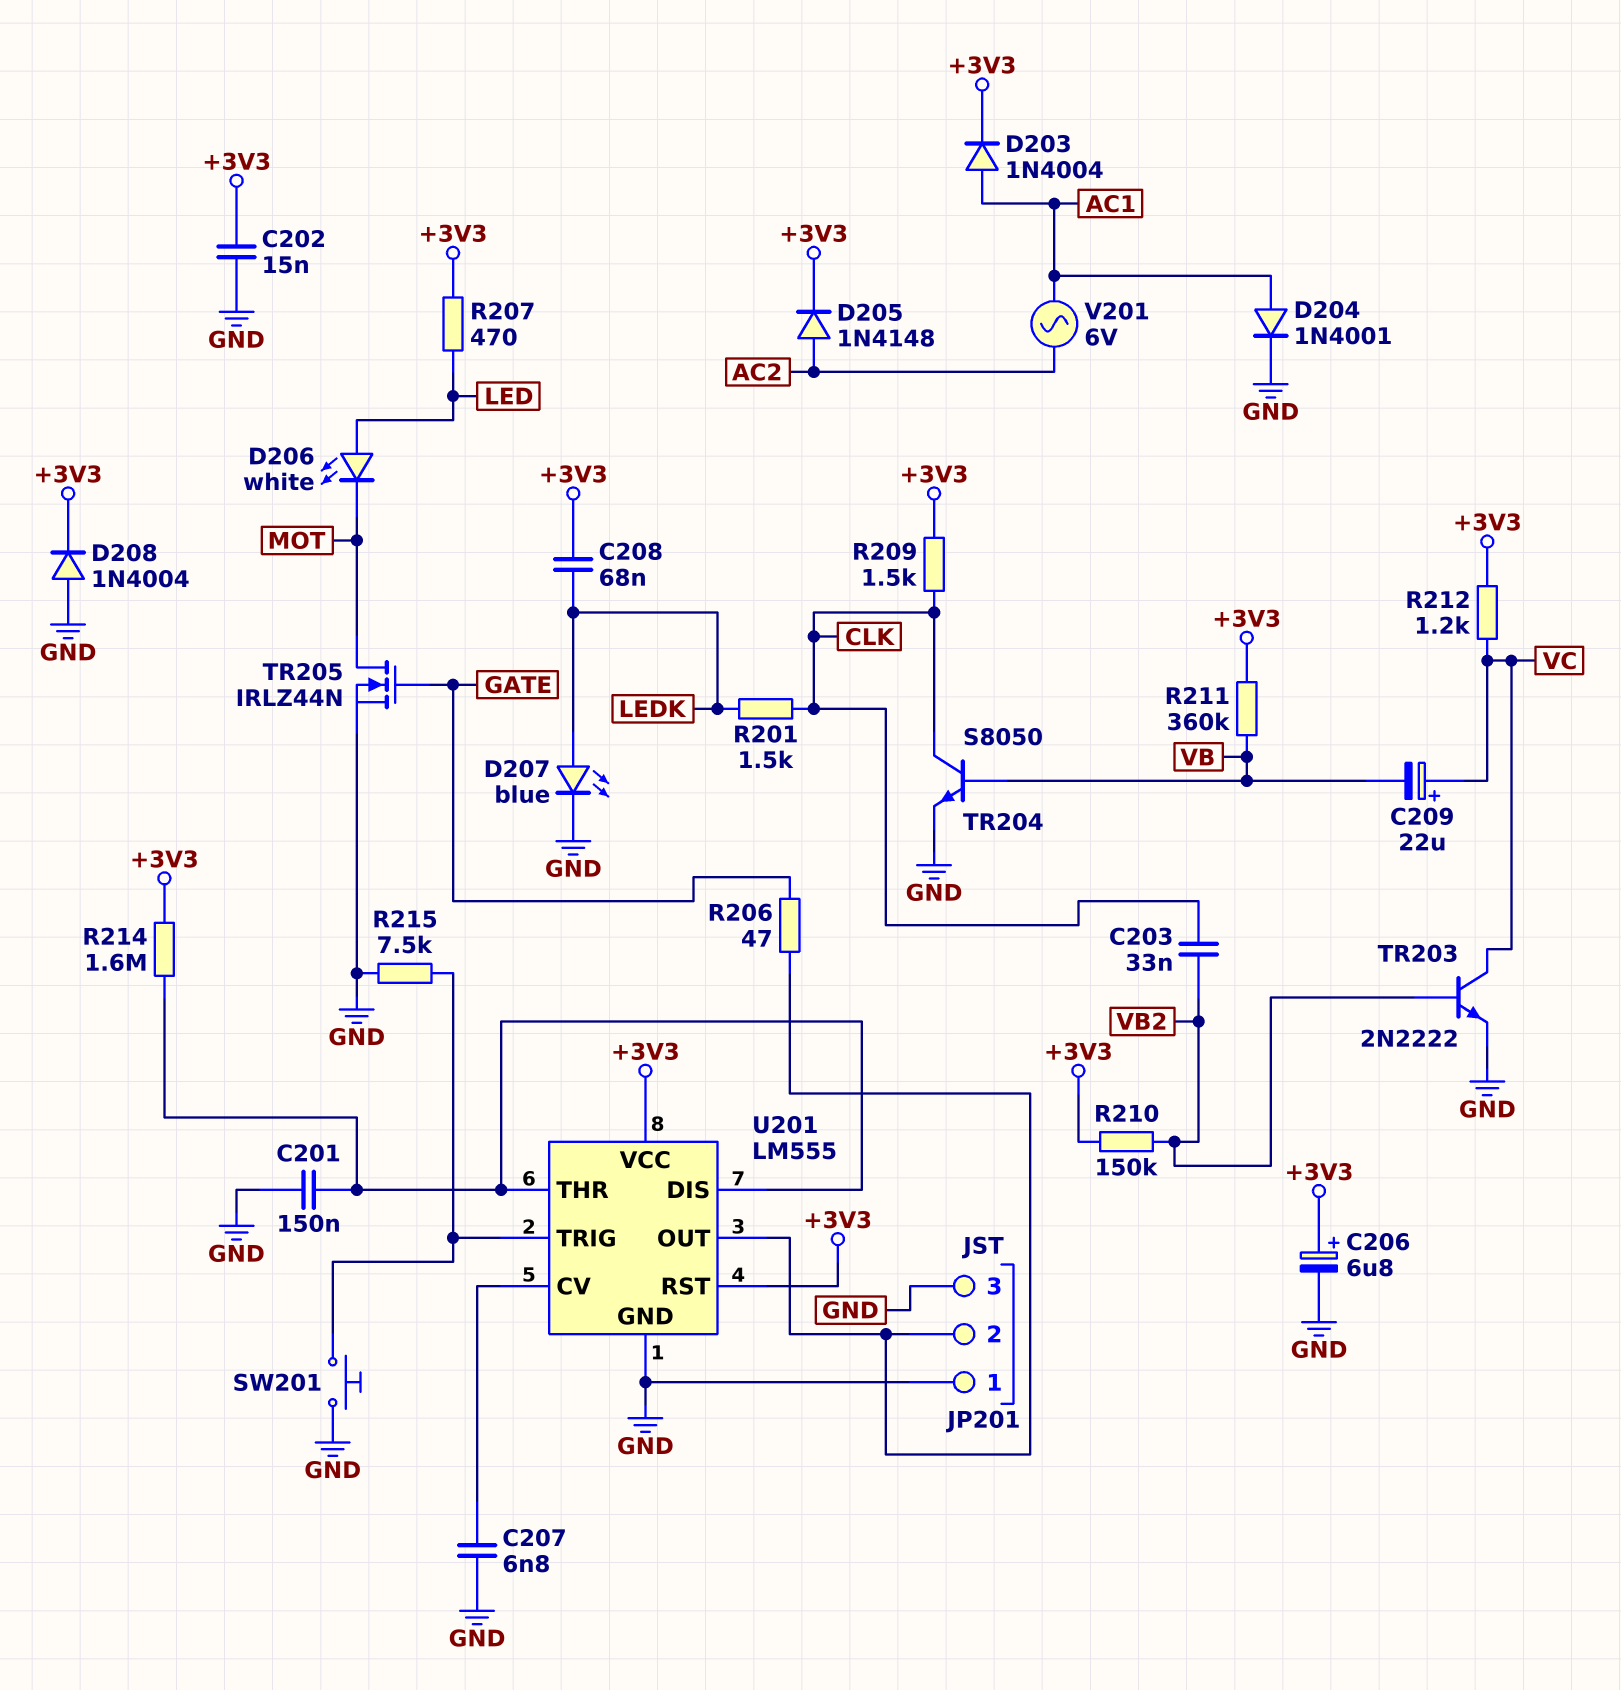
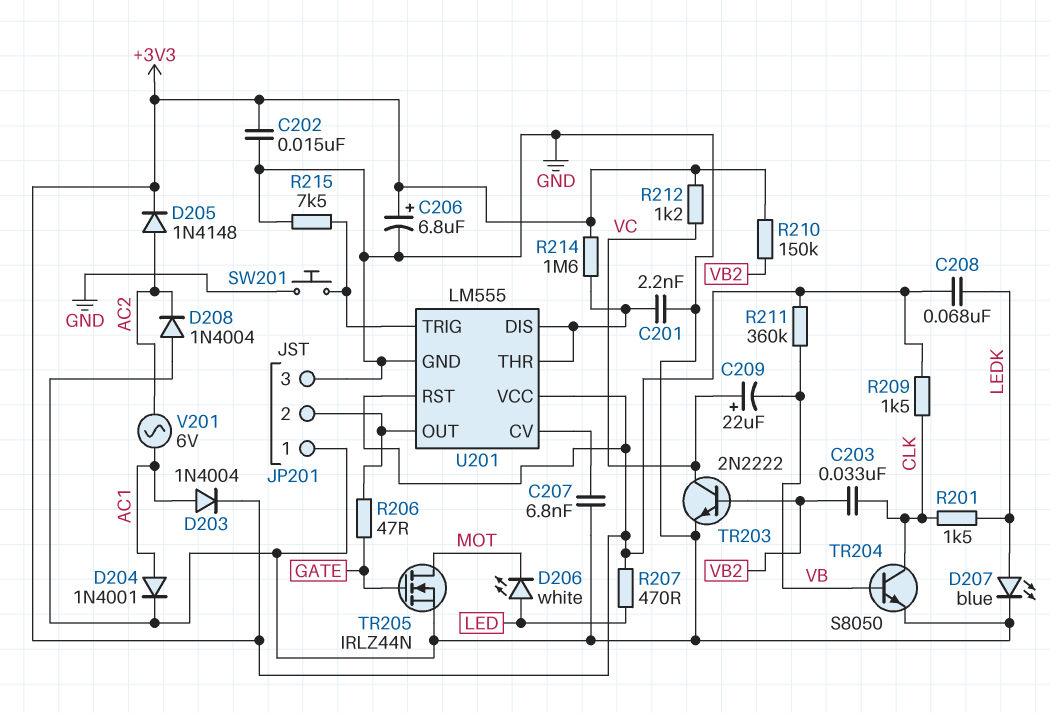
C201: 150nF (GND, U201/DIS) -> 2.2nF (GND, U201/DIS)
D208: diode 1N4004 (A GND, K +3V3) -> diode 1N4004 (A GND, K AC2)

